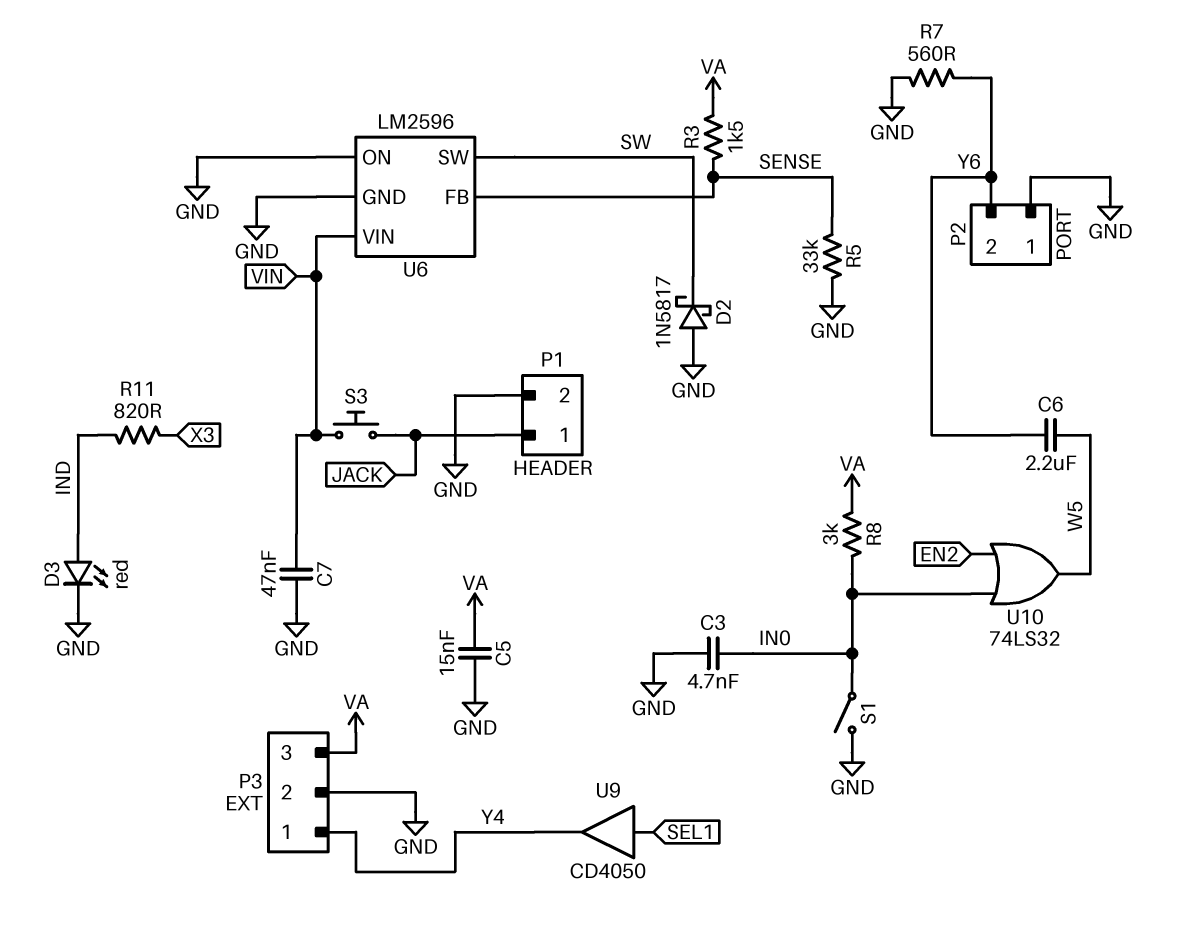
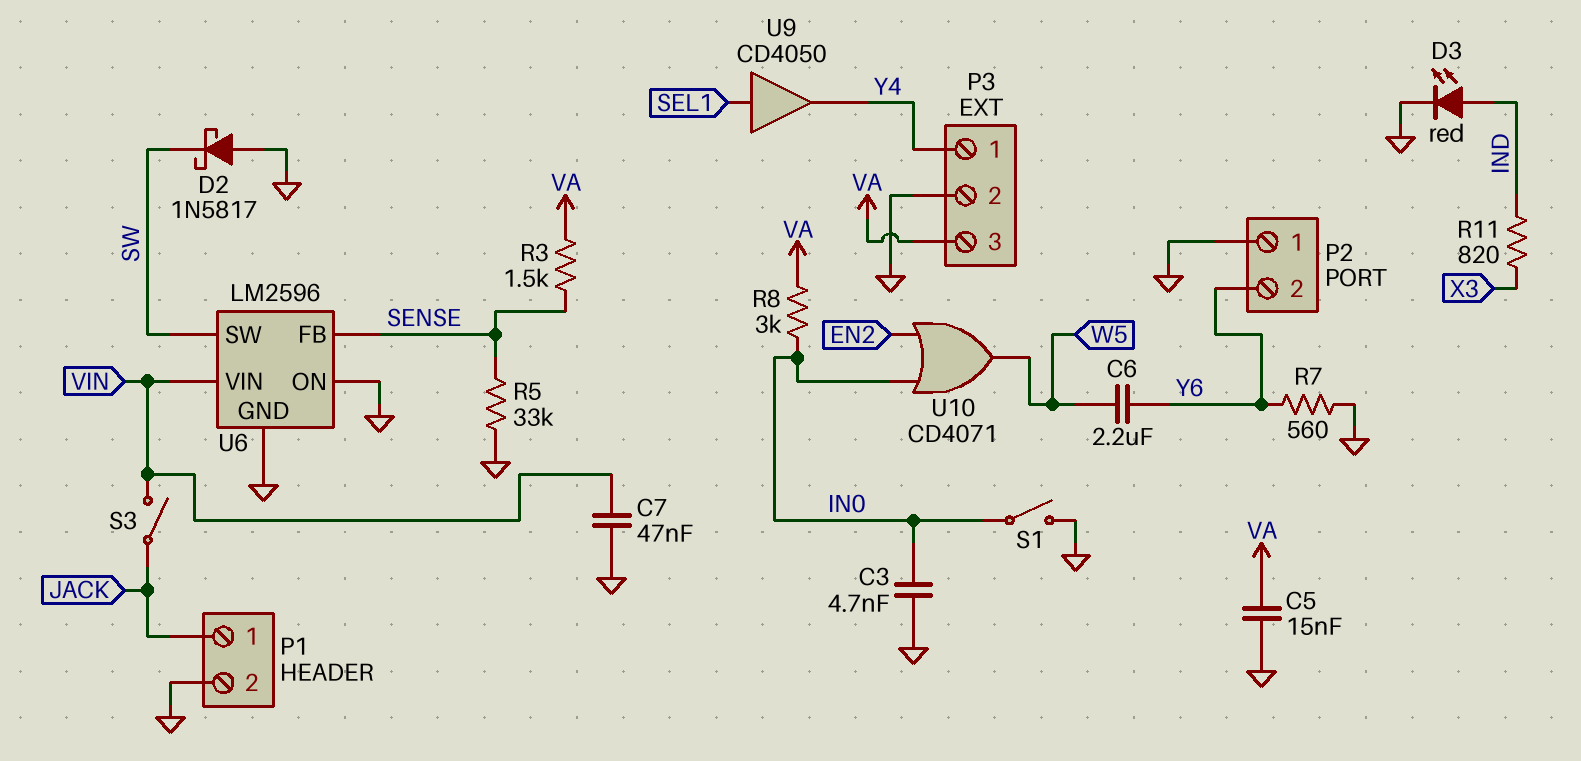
S3: button (JACK, VIN) -> switch (JACK, VIN)
U10: OR 74LS32 (in EN2, in IN0, out W5) -> OR CD4071 (in EN2, in IN0, out W5)

